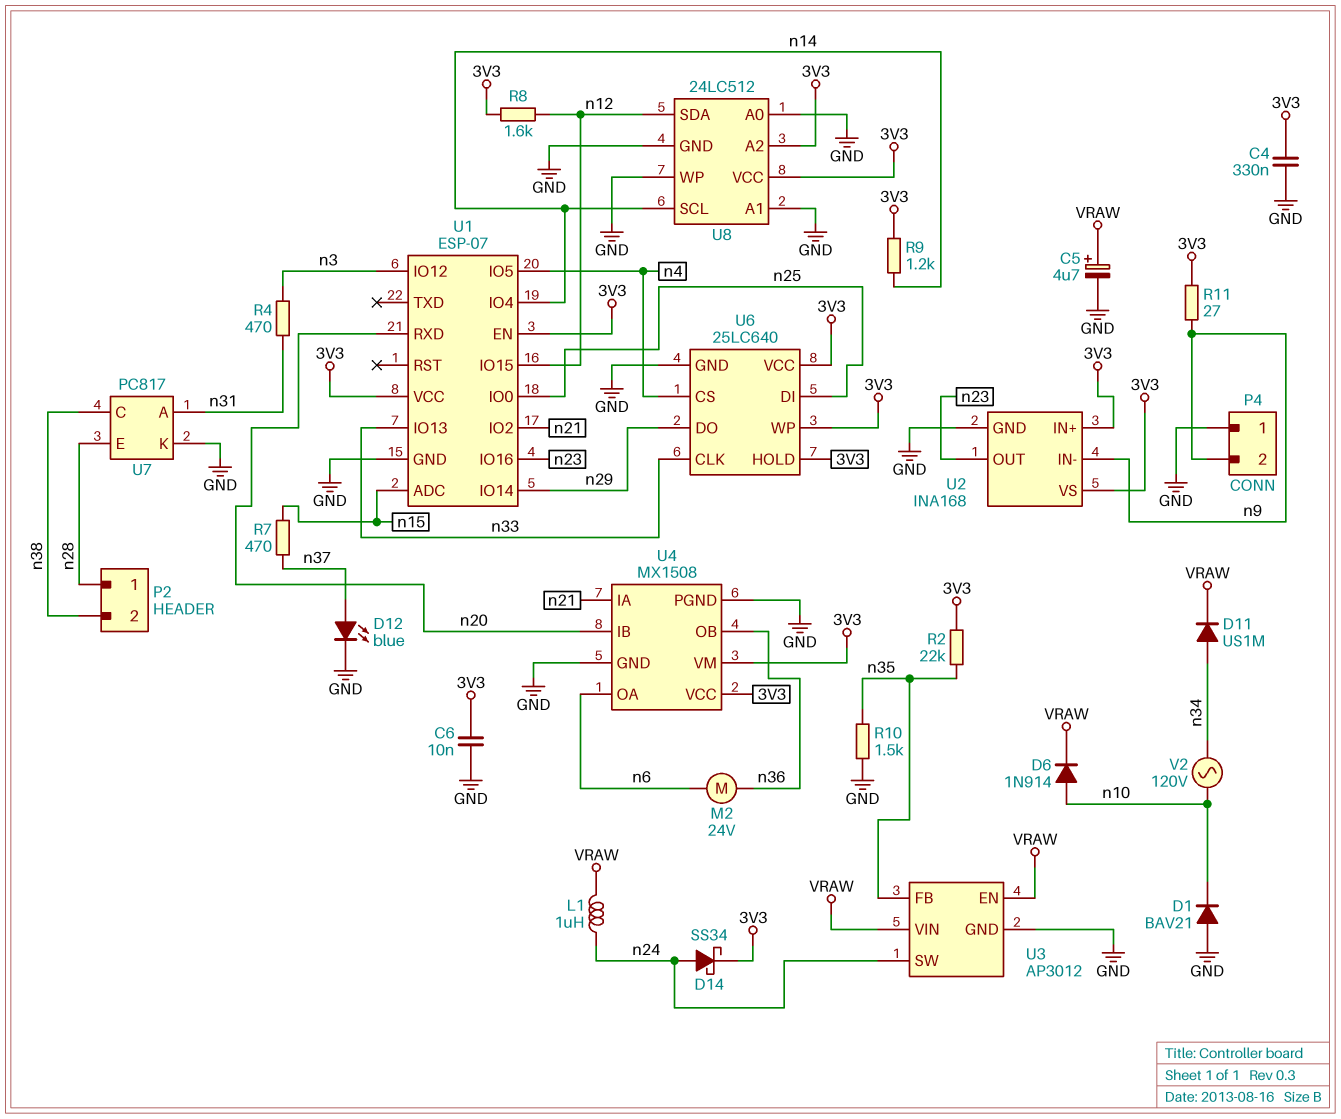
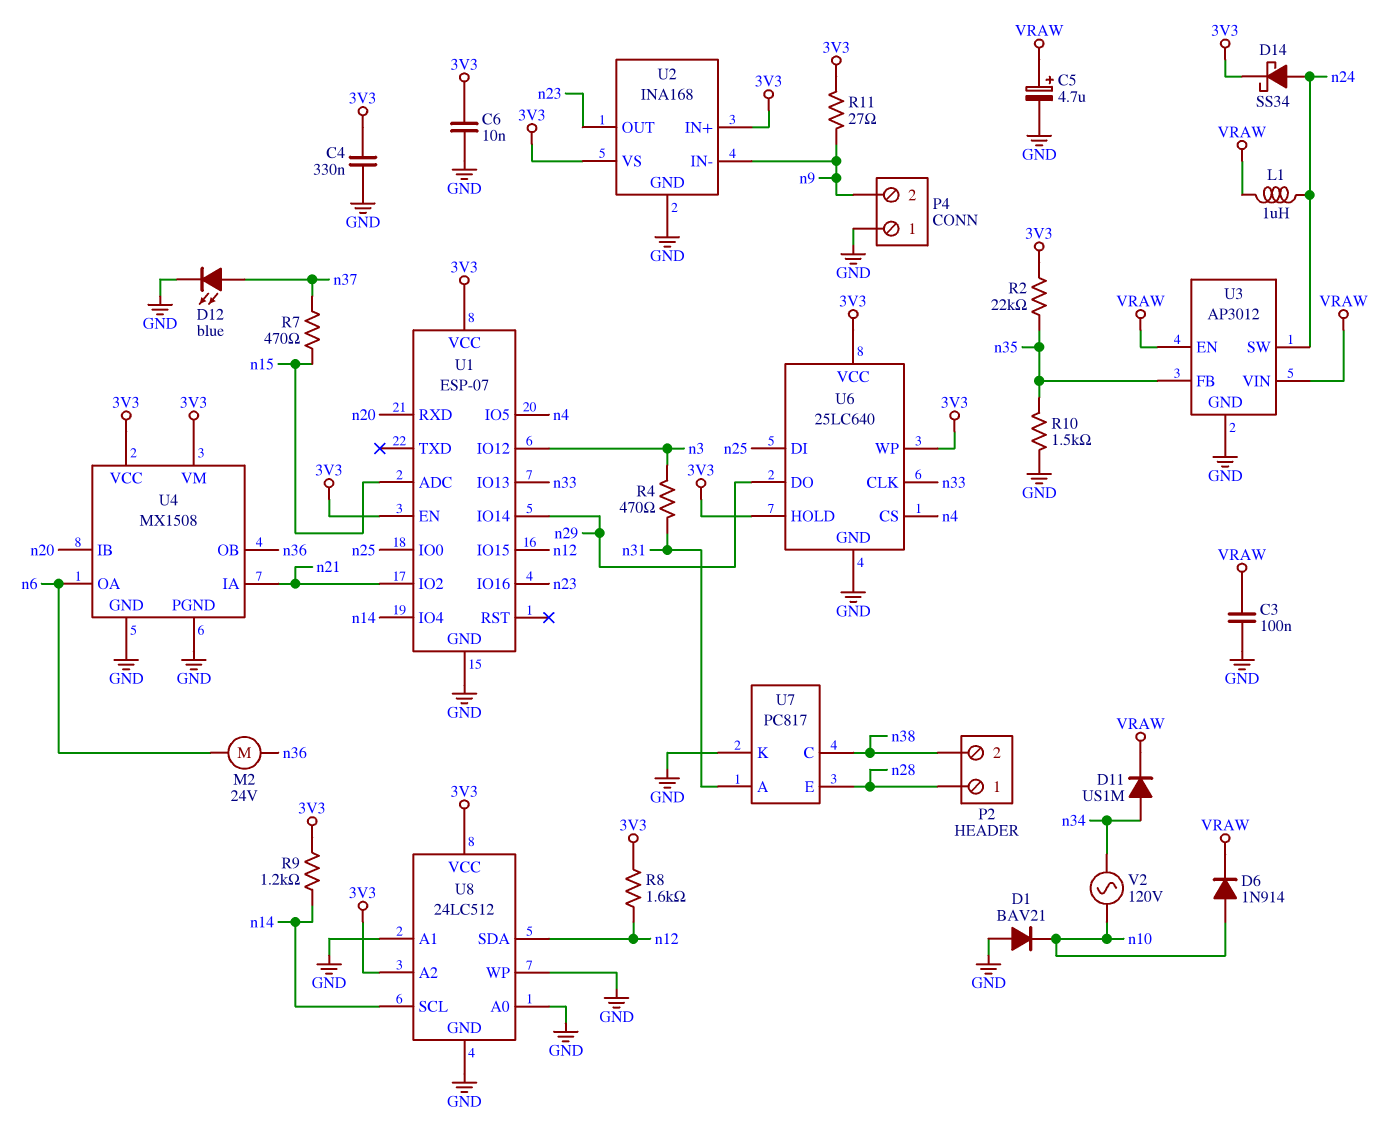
C3: none -> 100nF (GND, VRAW)

